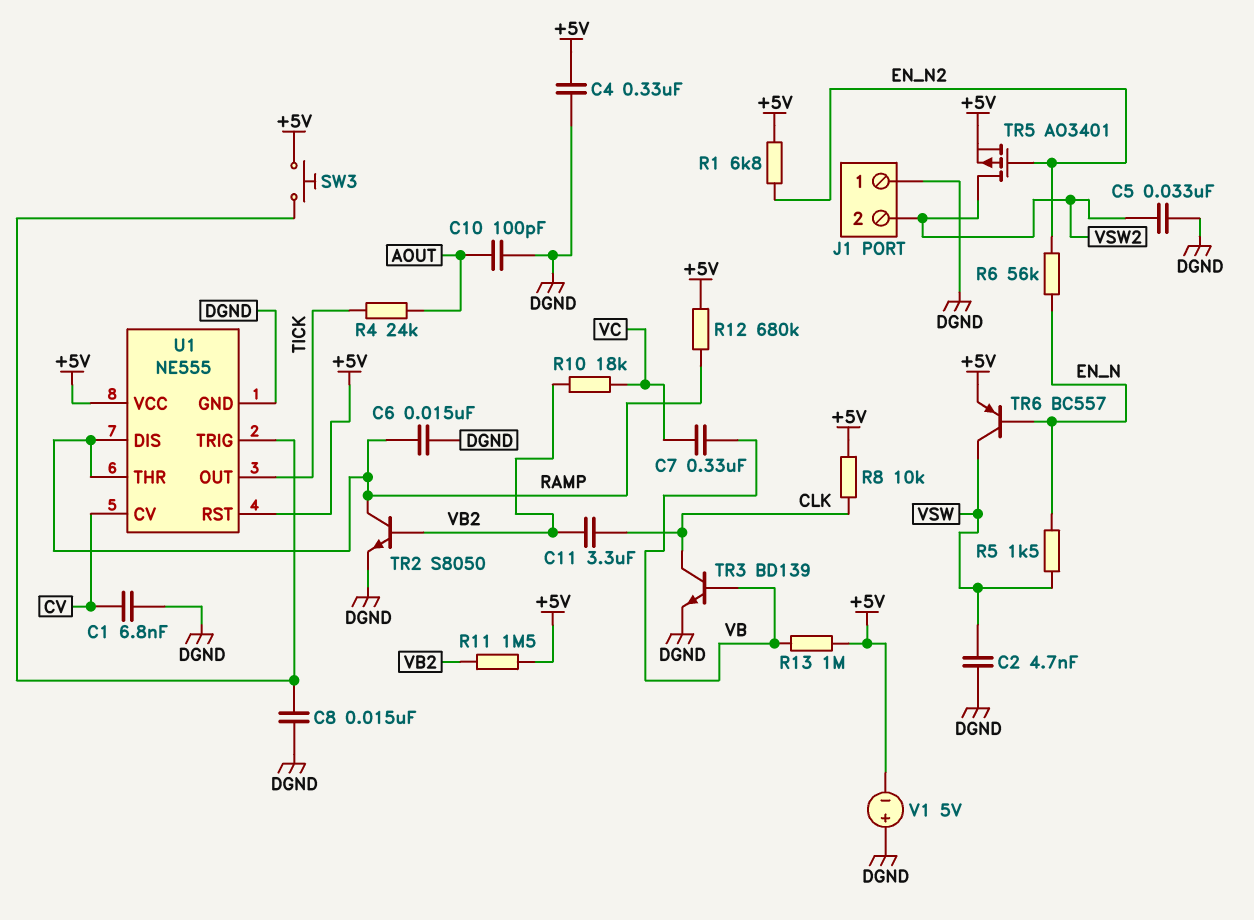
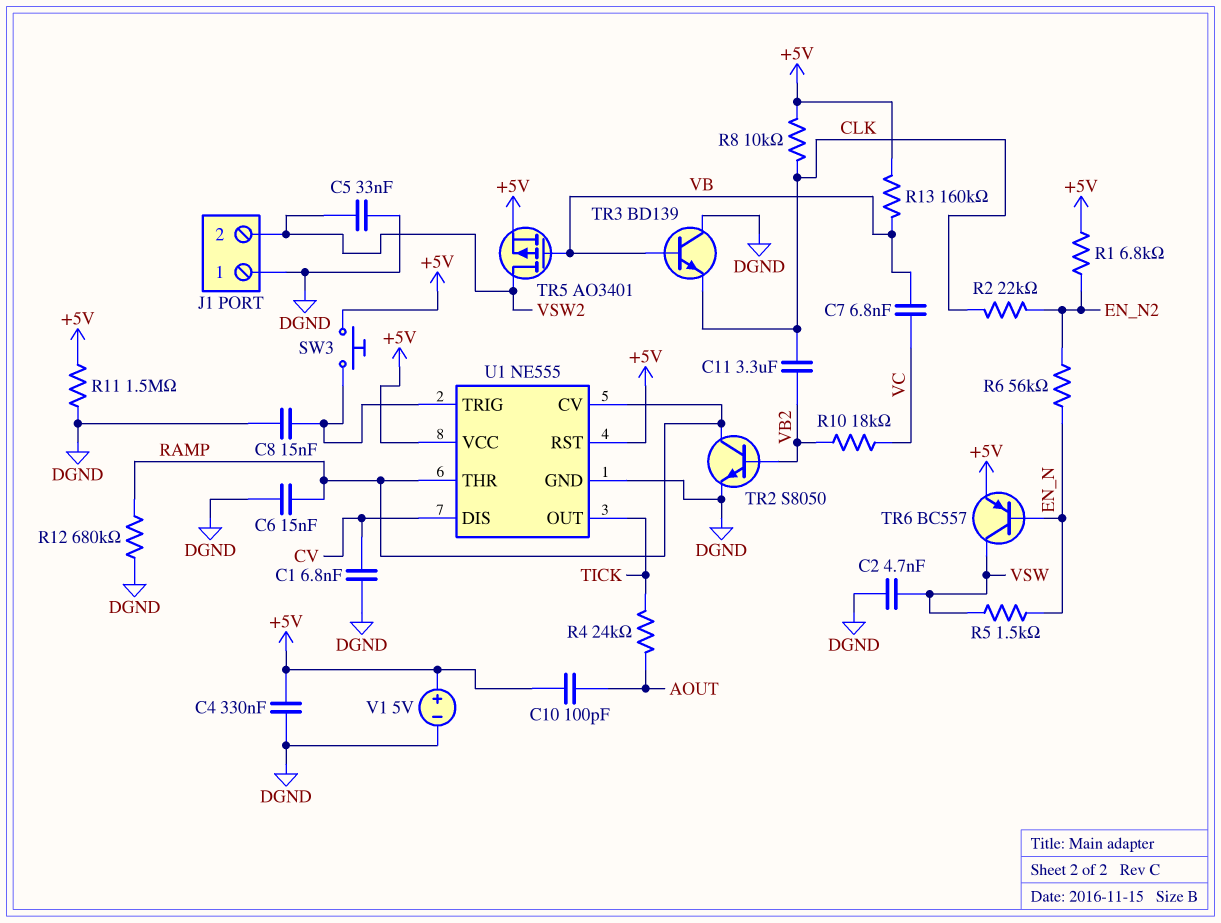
C7: 330nF (VB, VC) -> 6.8nF (VB, VC)
C10: 100pF (AOUT, DGND) -> 100pF (+5V, AOUT)
R2: none -> 22k (CLK, EN_N2)
R11: 1.5M (+5V, VB2) -> 1.5M (+5V, DGND)
R12: 680k (+5V, RAMP) -> 680k (DGND, RAMP)
R13: 1M (+5V, VB) -> 160k (+5V, VB)
TR3: NPN BD139 (B VB, C CLK, E DGND) -> NPN BD139 (B VB, C DGND, E CLK)
TR5: PMOS AO3401 (G EN_N2, D VSW2, S +5V) -> PMOS AO3401 (G VB, D VSW2, S +5V)
U1 pin CV: CV -> RAMP
U1 pin DIS: RAMP -> CV
V1: 5V (plus DGND, minus +5V) -> 5V (plus +5V, minus DGND)

